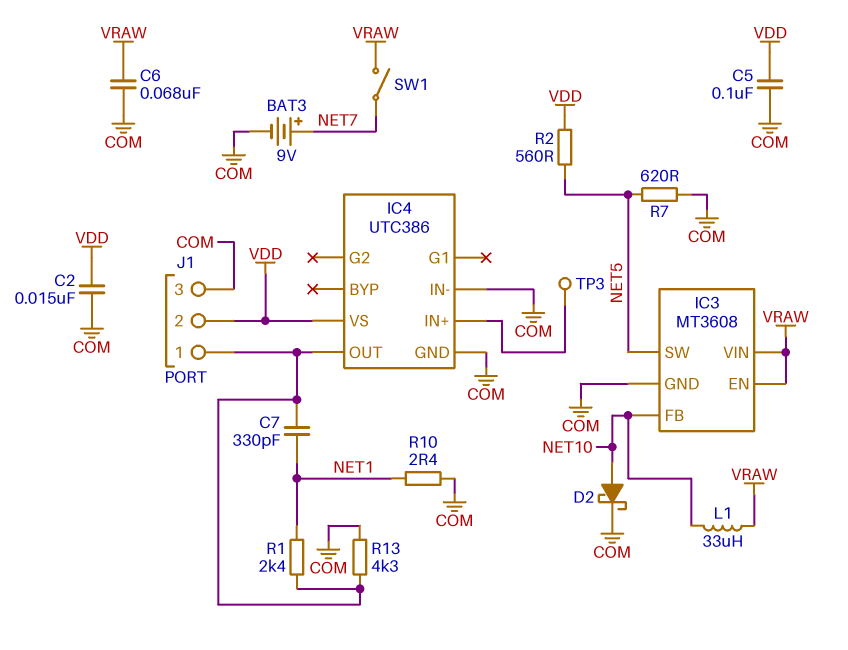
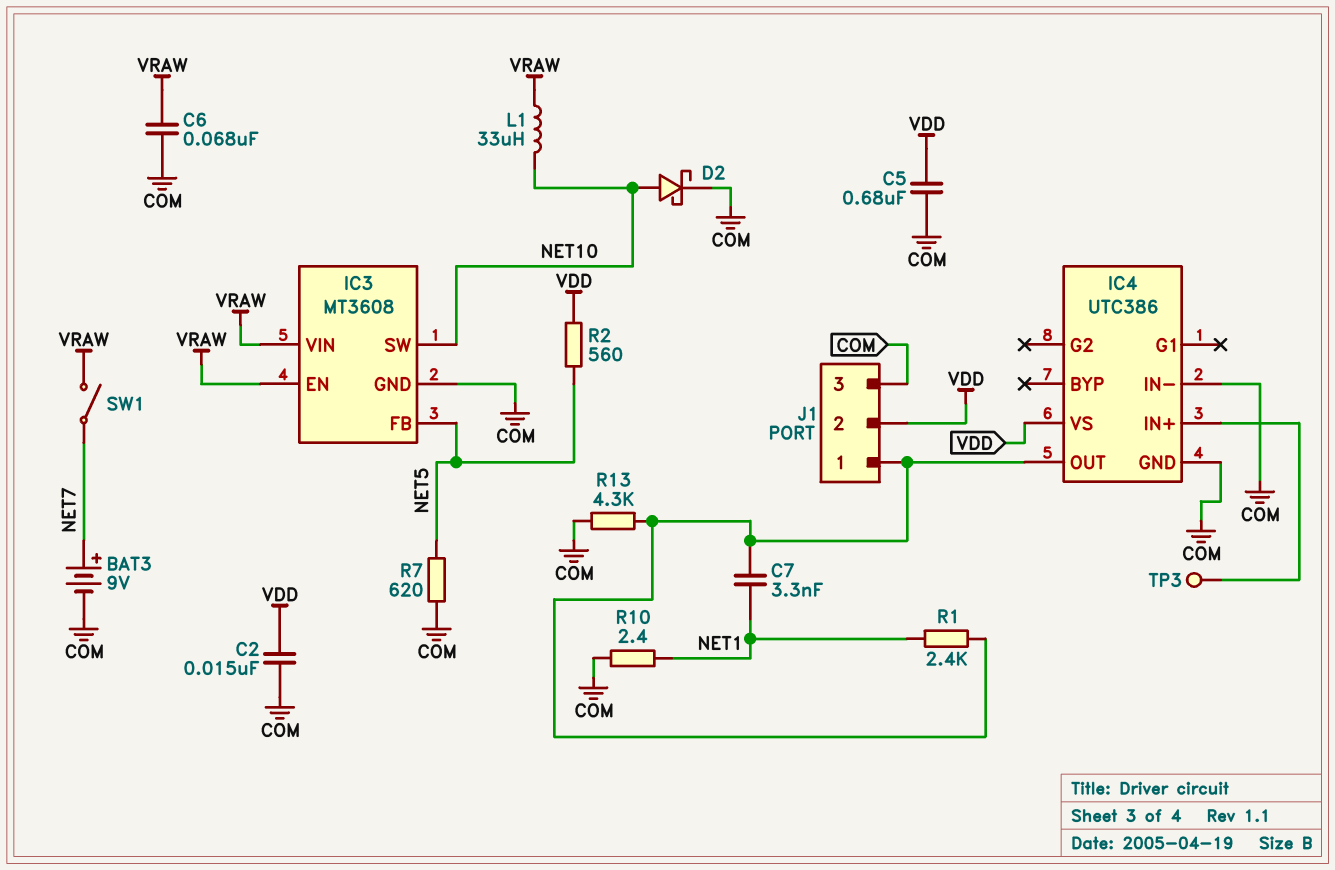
C5: 100nF (COM, VDD) -> 680nF (COM, VDD)
C7: 330pF (IC4/OUT, NET1) -> 3.3nF (IC4/OUT, NET1)
IC3 pin FB: NET10 -> NET5
IC3 pin SW: NET5 -> NET10

